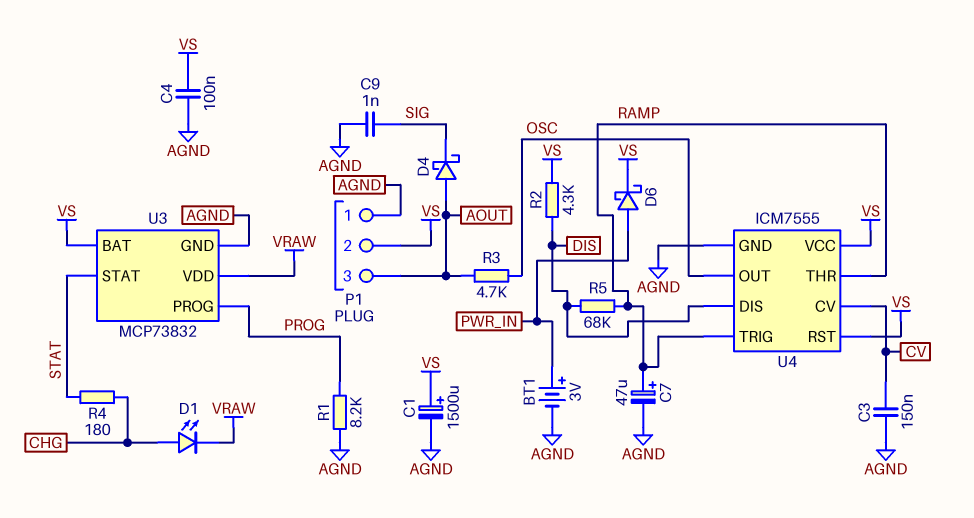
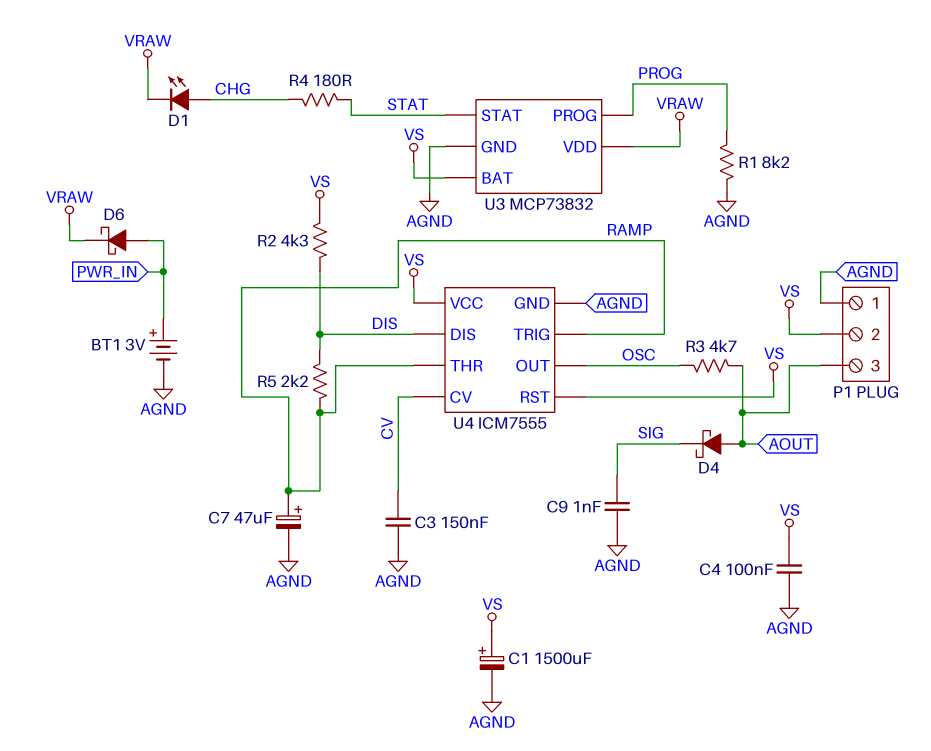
D6: schottky (A PWR_IN, K VS) -> schottky (A PWR_IN, K VRAW)
R5: 68k (DIS, RAMP) -> 2.2k (DIS, RAMP)

